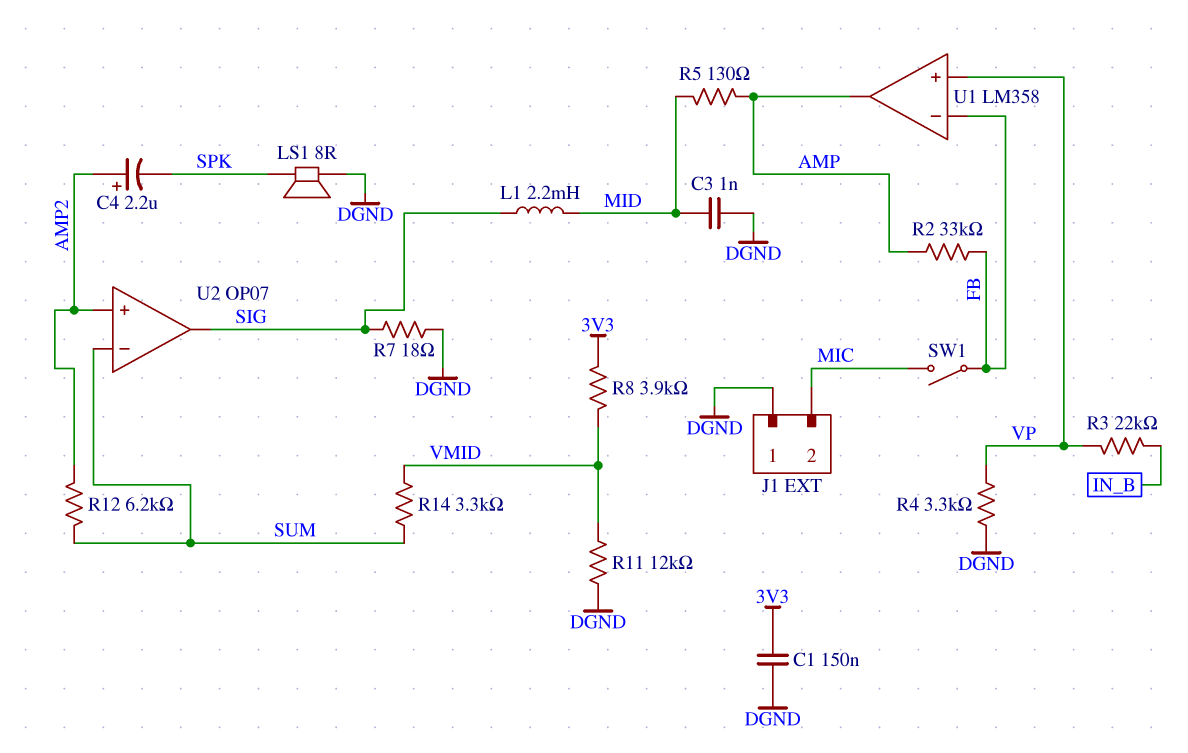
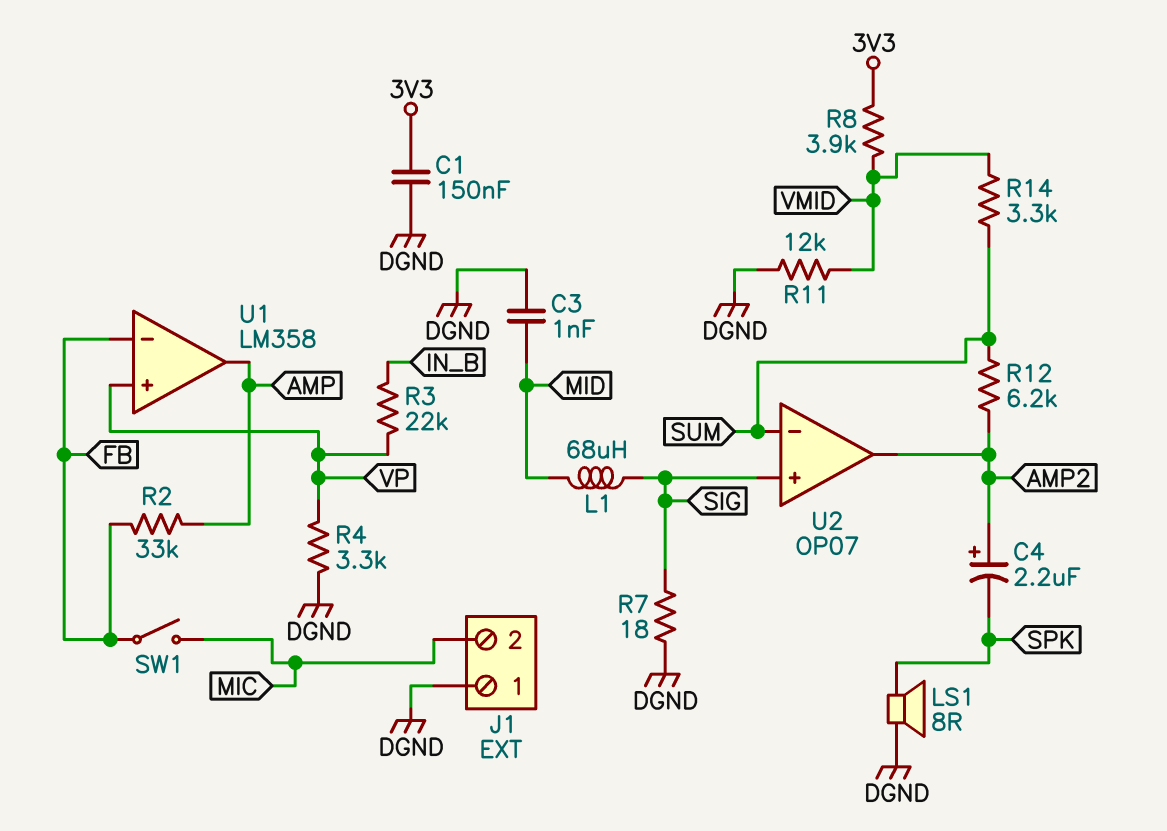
L1: 2.2mH (MID, SIG) -> 68uH (MID, SIG)
R5: 130 (AMP, MID) -> none
U2 pin in+: AMP2 -> SIG
U2 pin out: SIG -> AMP2

